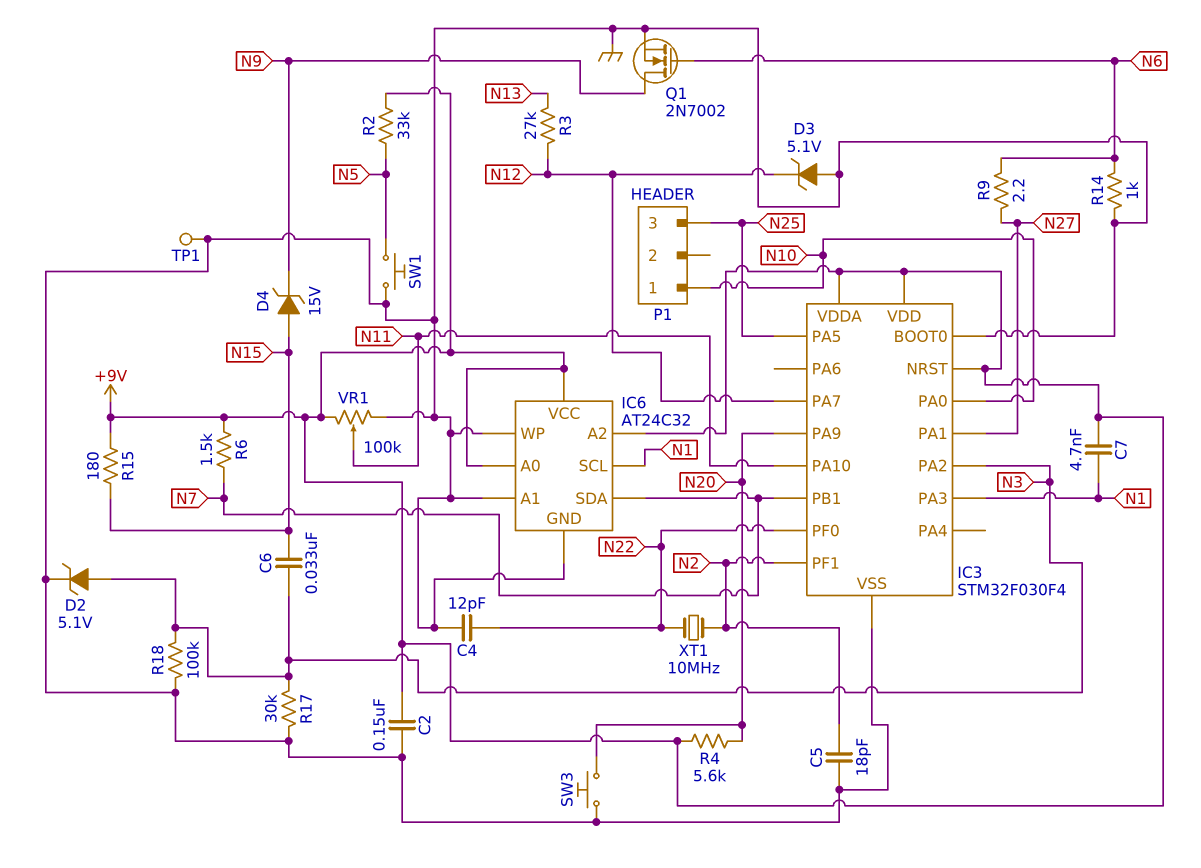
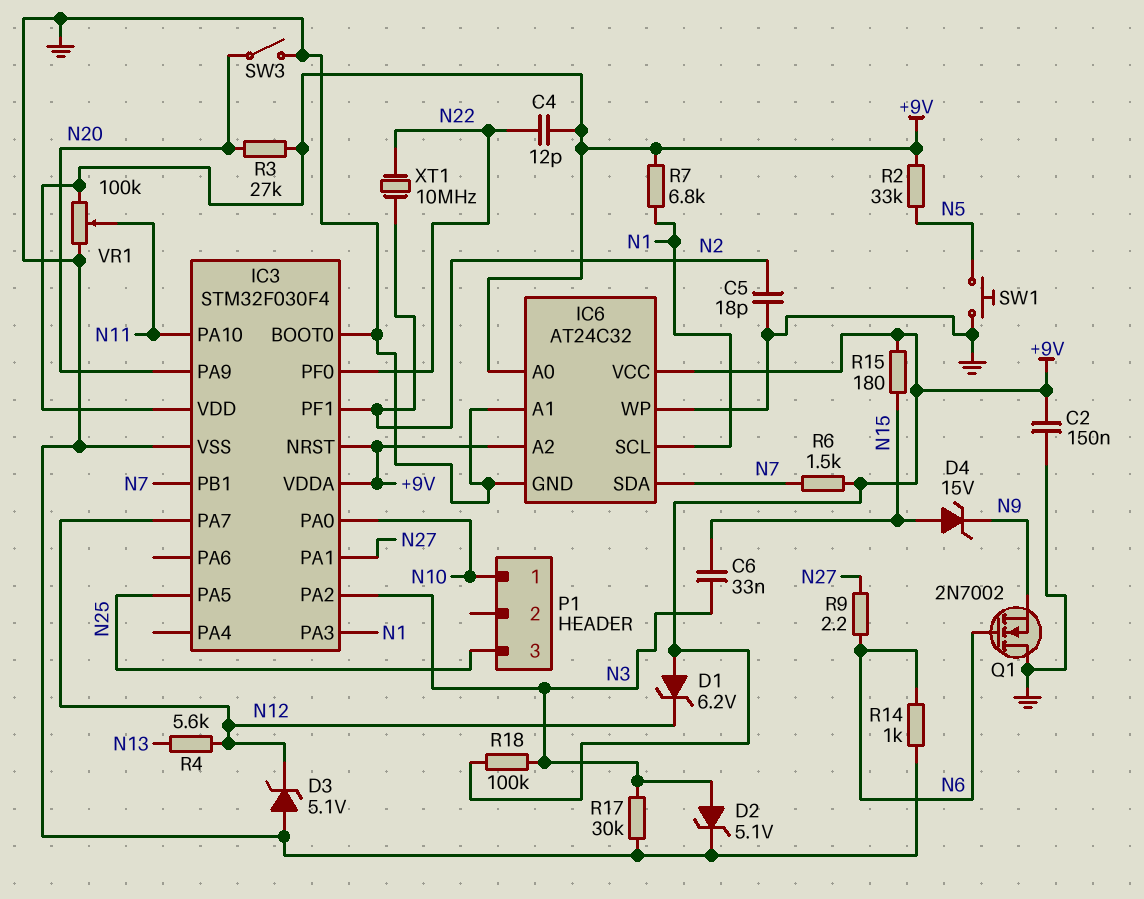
C4: 12pF (GND, N22) -> 12pF (+9V, N22)
C7: 4.7nF (+9V, N1) -> none
D1: none -> zener 6.2V (A +9V, K N12)
Q1: NMOS 2N7002 (G N6, D N9, S GND) -> NMOS 2N7002 (G N6, D GND, S N9)
R3: 27k (N12, N13) -> 27k (+9V, N20)
R4: 5.6k (+9V, N20) -> 5.6k (N12, N13)
R7: none -> 6.8k (+9V, N1)
R18: 100k (GND, N3) -> 100k (+9V, N3)
SW3: button (GND, N20) -> switch (GND, N20)
TP1: test point (GND) -> none

